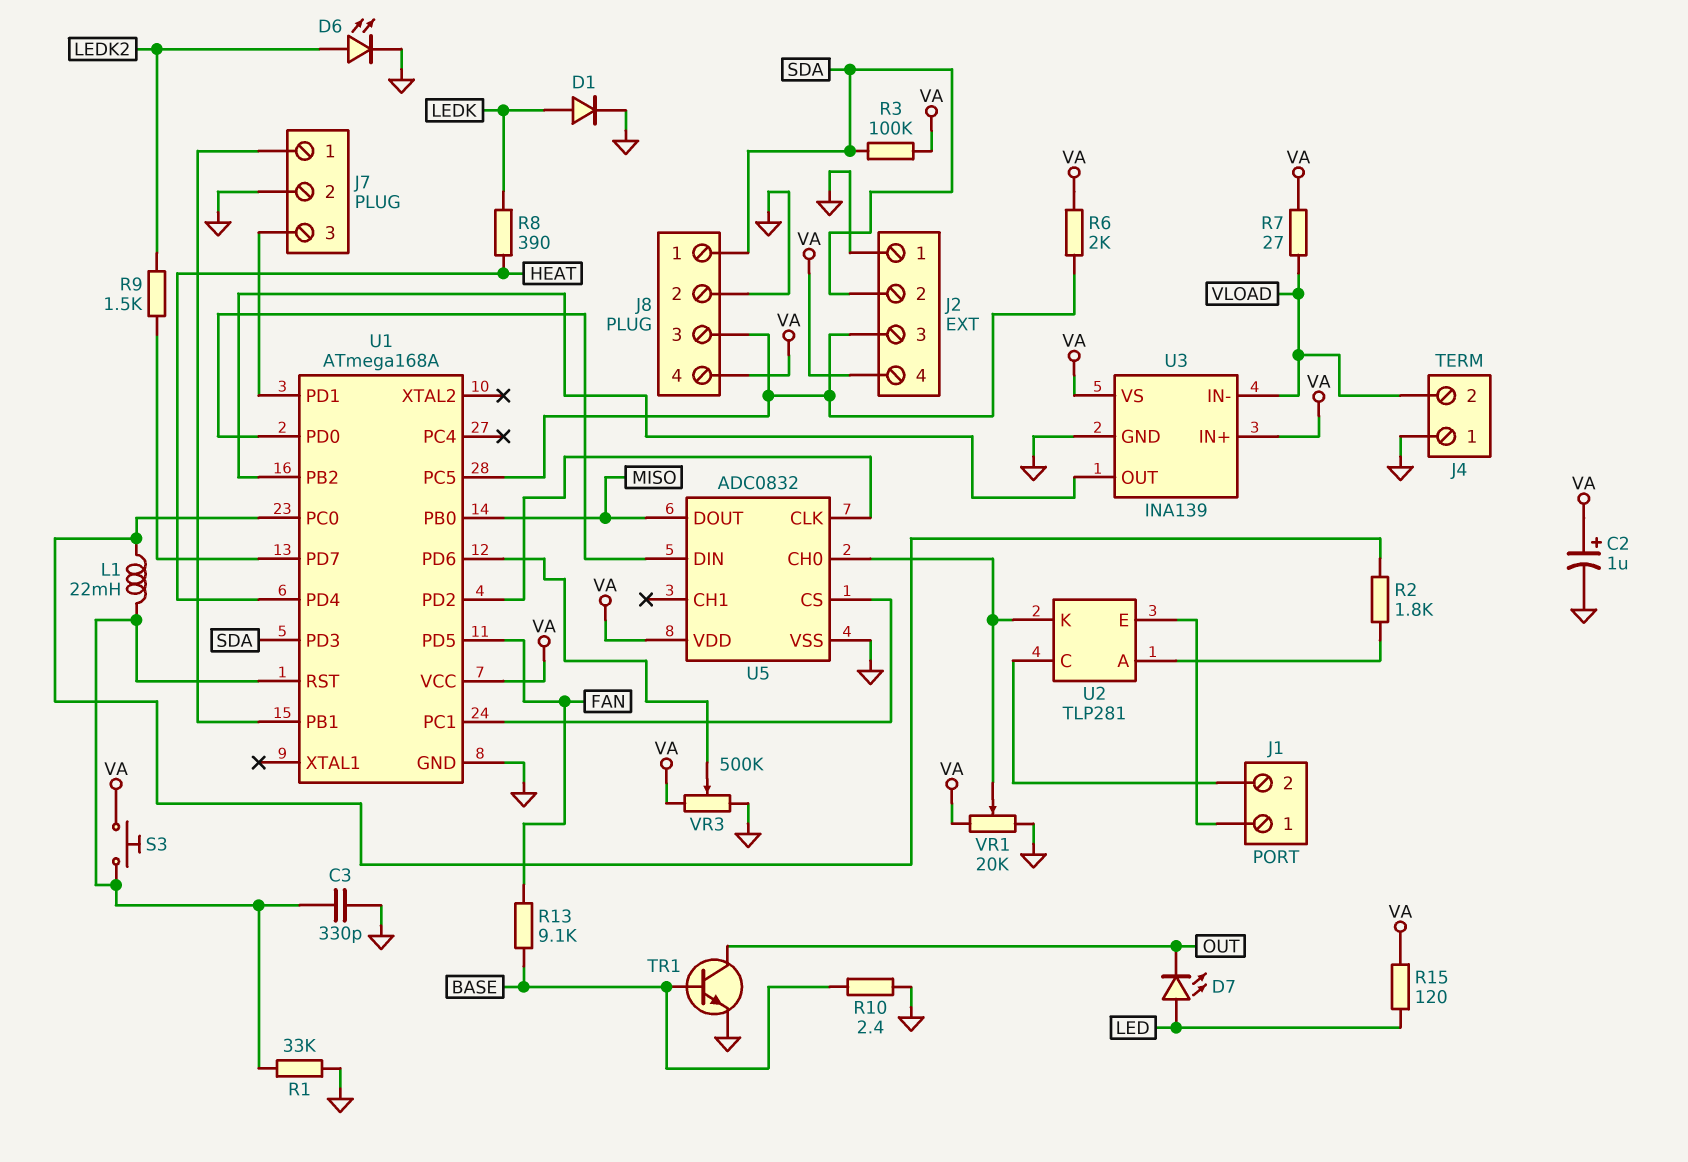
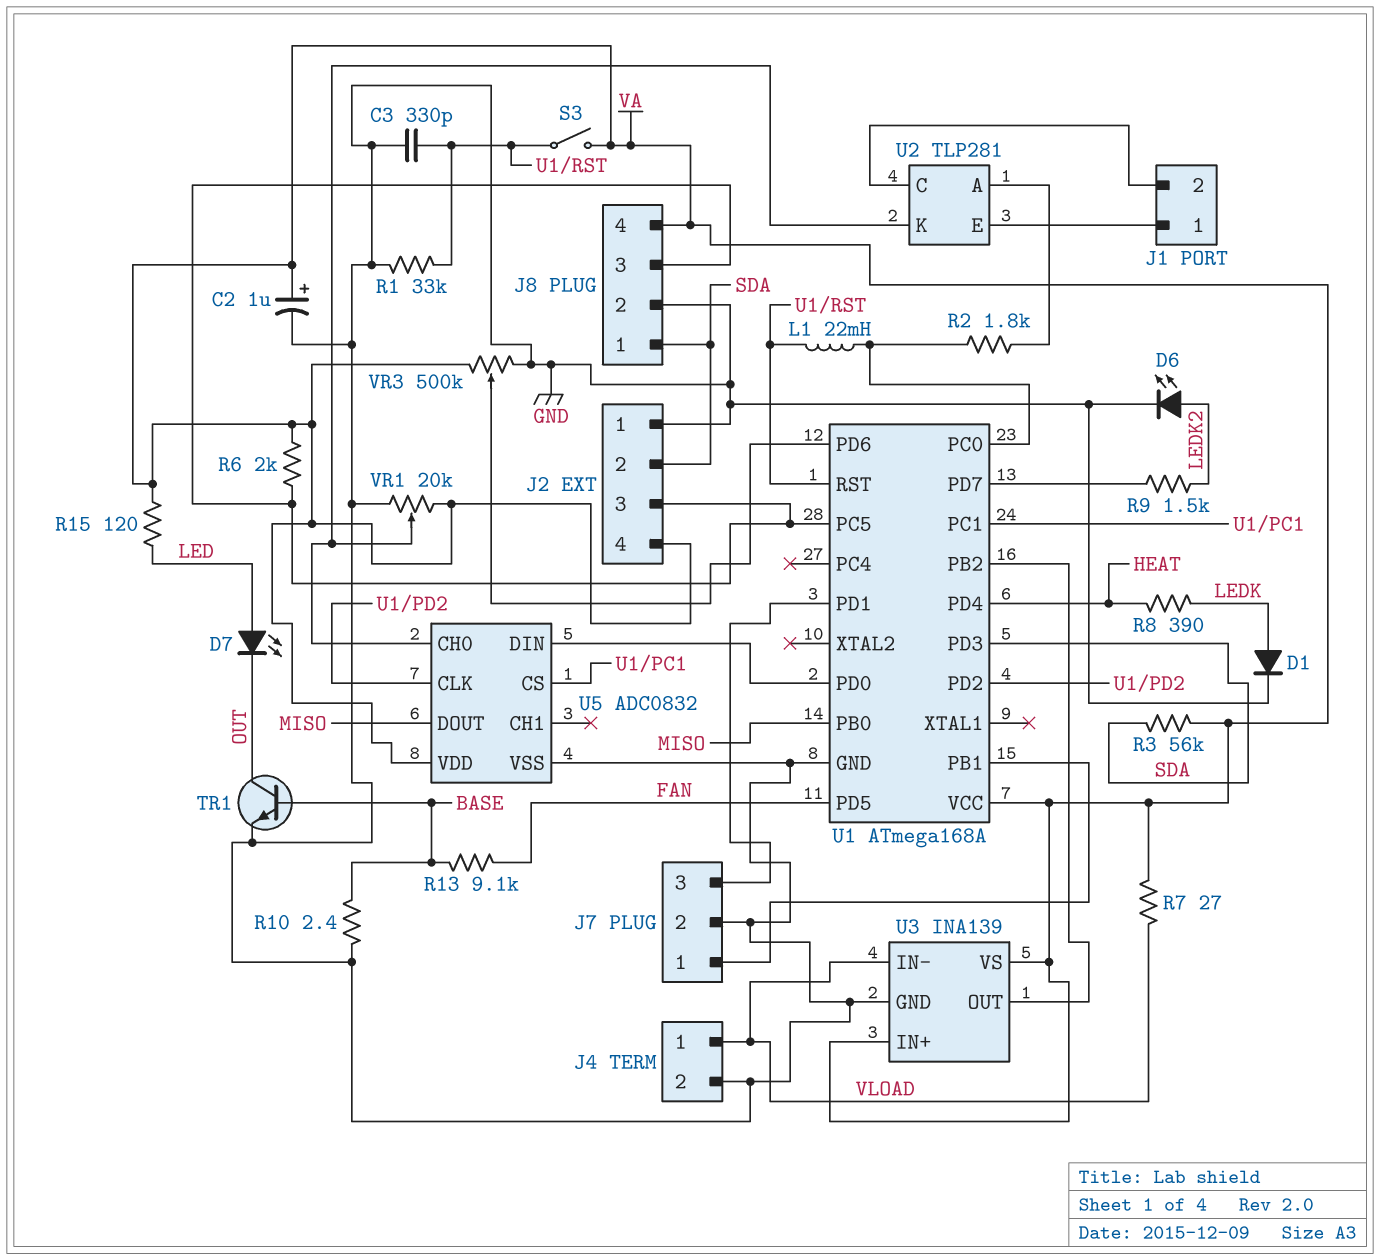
J4 pin 1: GND -> VLOAD
J4 pin 2: VLOAD -> GND
R3: 100k (SDA, VA) -> 56k (SDA, VA)
S3: button (U1/RST, VA) -> switch (U1/RST, VA)

